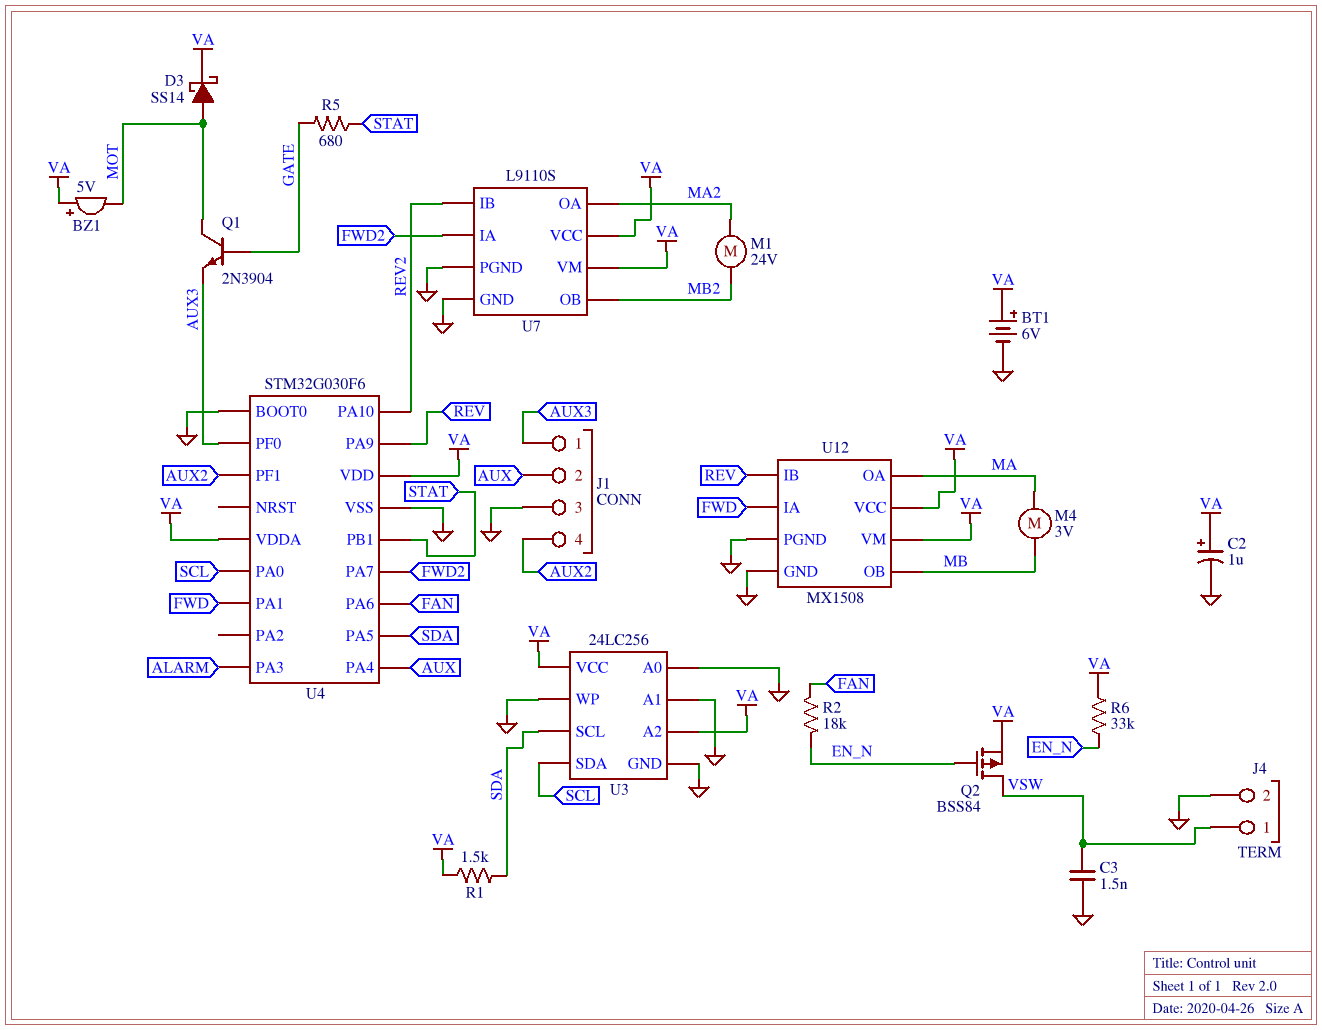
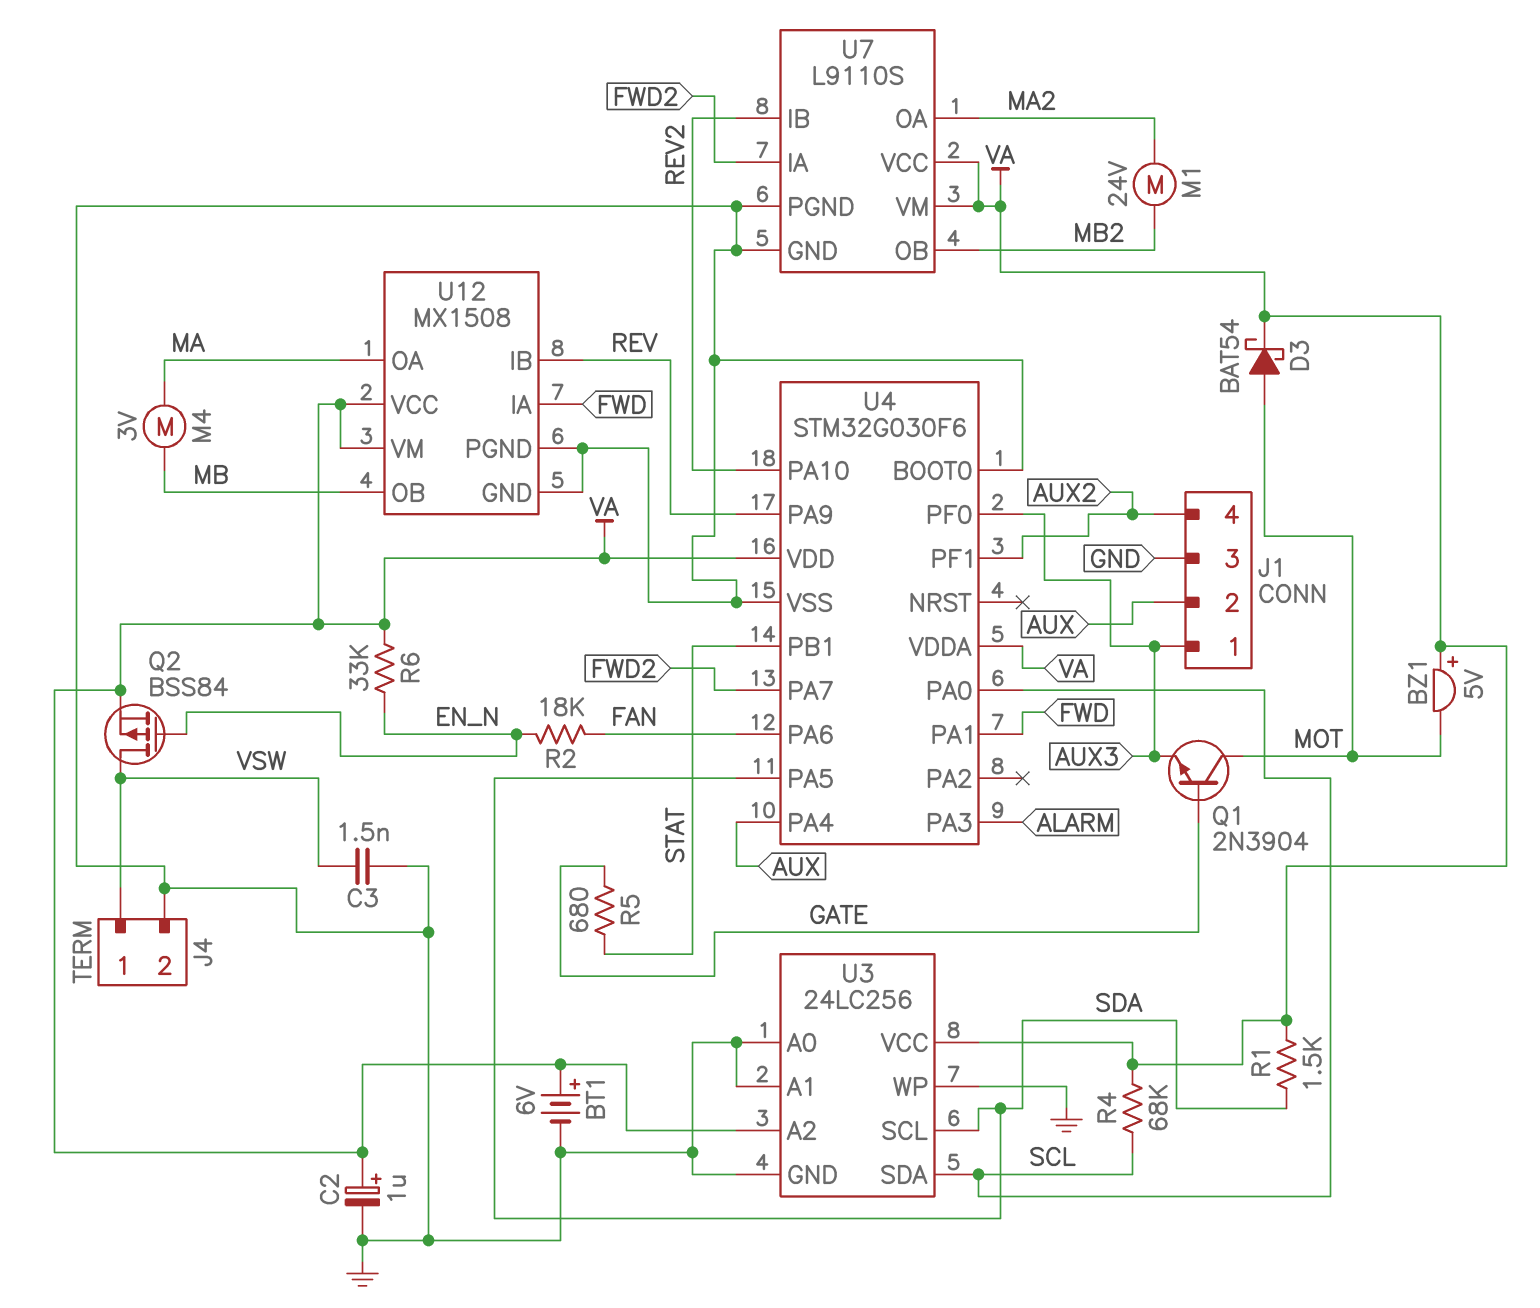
D3: schottky SS14 (A MOT, K VA) -> schottky BAT54 (A MOT, K VA)
R4: none -> 68k (SCL, VA)

